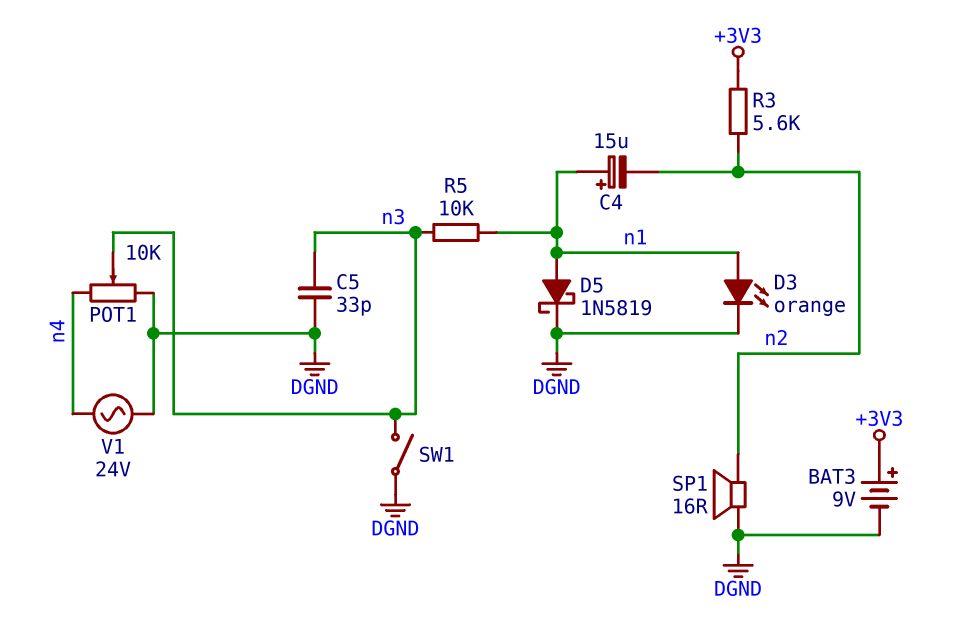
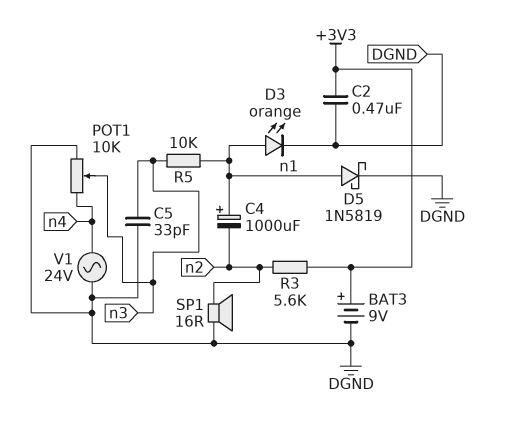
C2: none -> 470nF (+3V3, DGND)
C4: 15uF (plus n1, minus n2) -> 1000uF (plus n1, minus n2)
SW1: switch (DGND, n3) -> none

